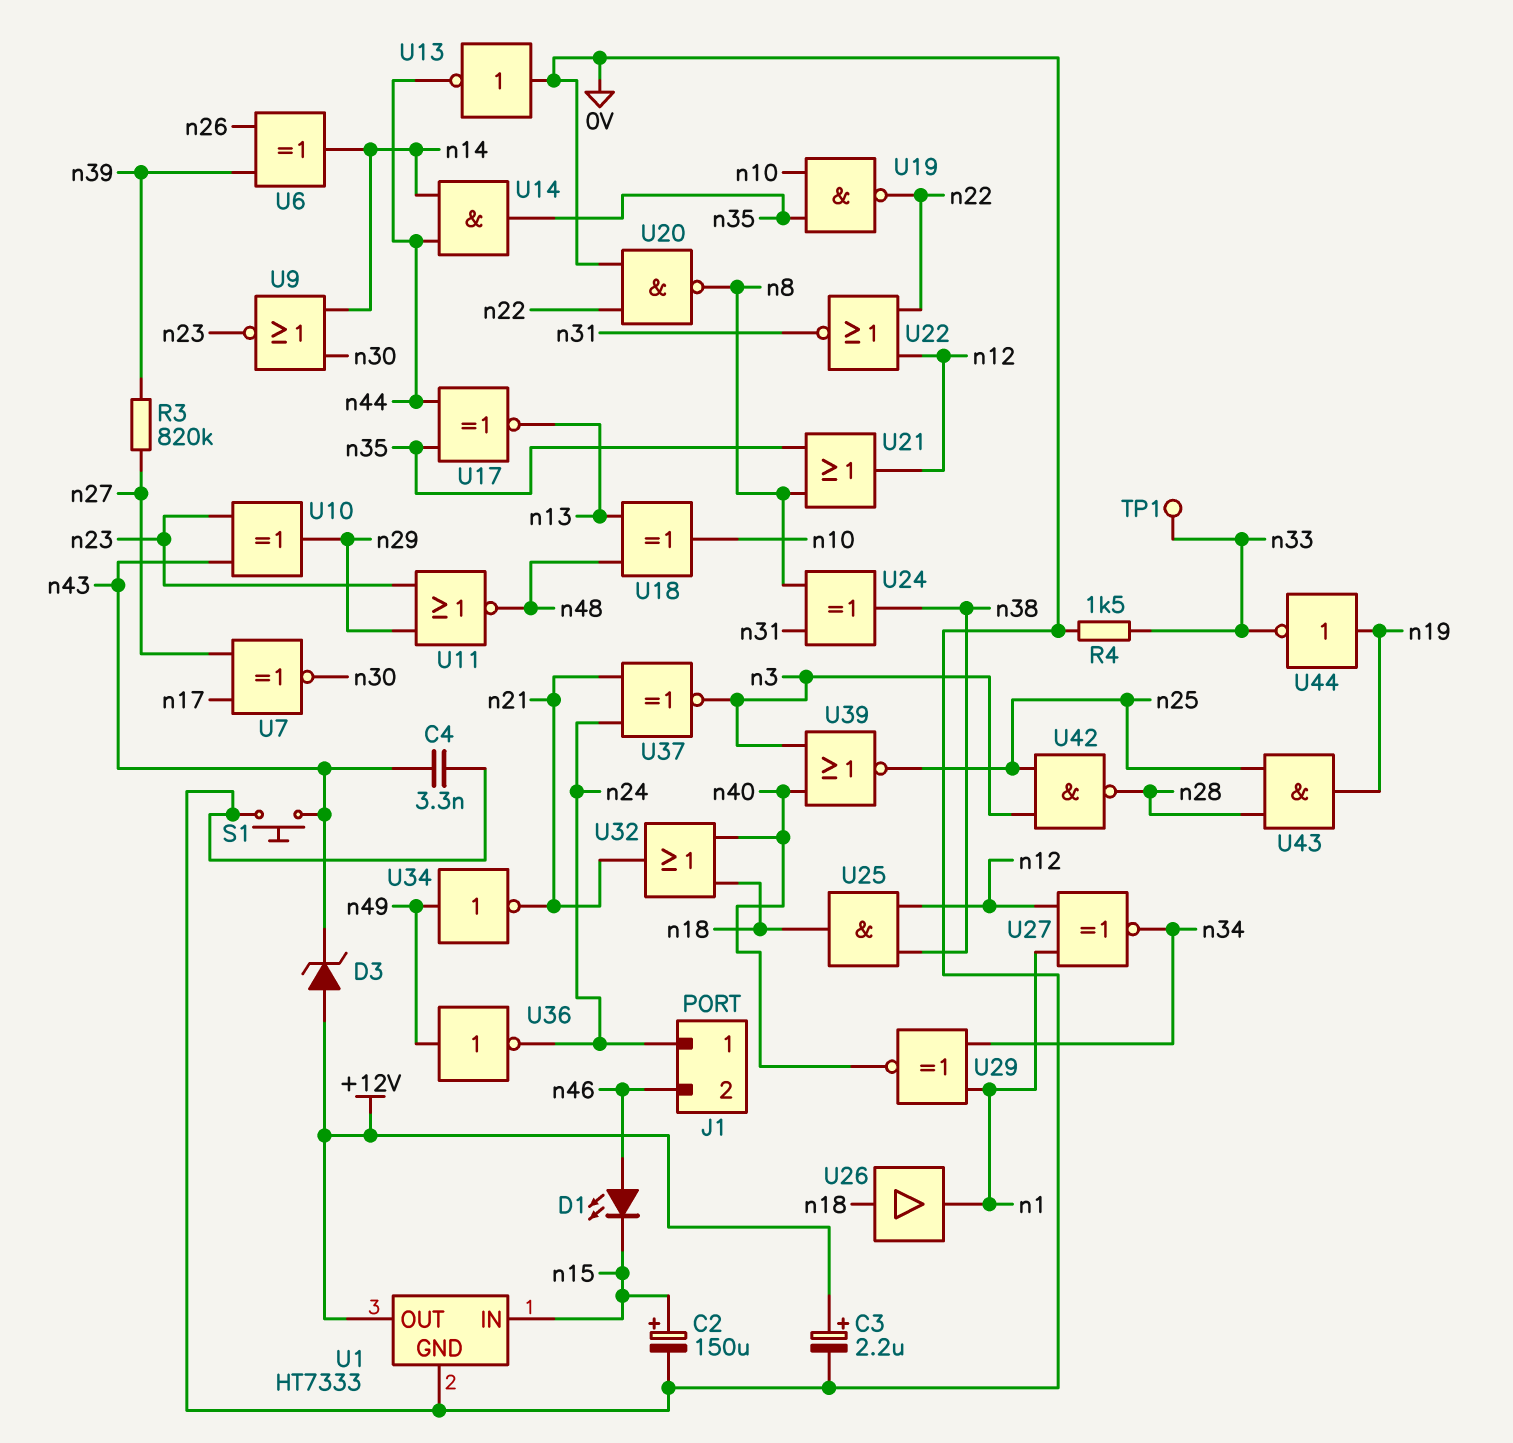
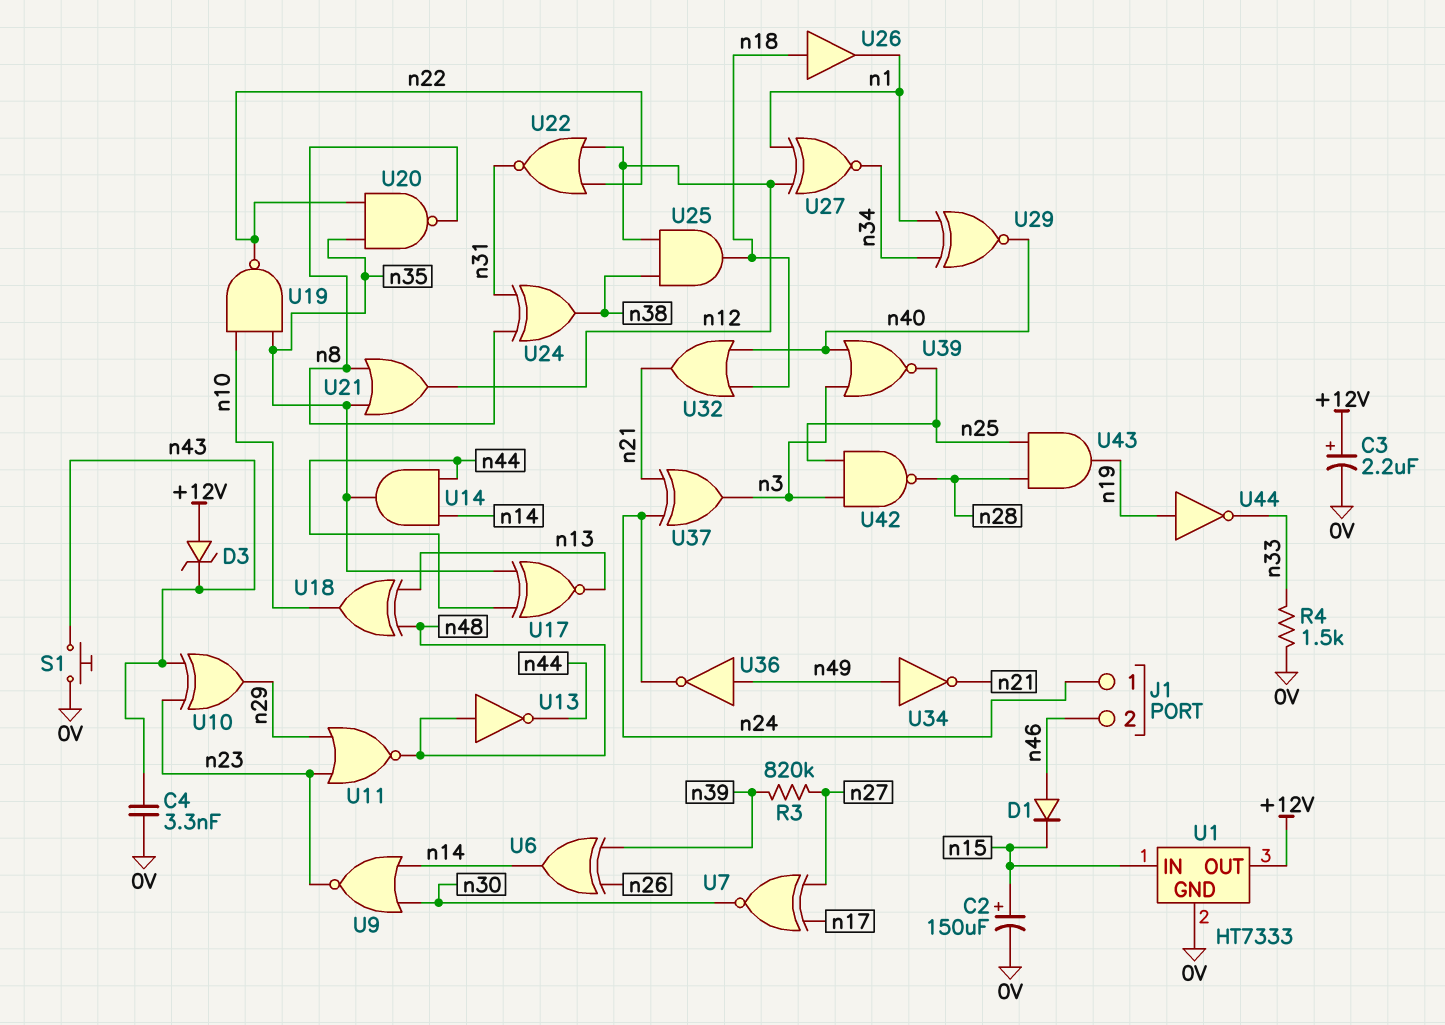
D1: LED (A n46, K n15) -> diode (A n46, K n15)
TP1: test point (n33) -> none
U13: NOT (in 0V, out n44) -> NOT (in n48, out n44)
U20: NAND (in 0V, in n22, out n8) -> NAND (in n22, in n35, out n8)
U37: XNOR (in n21, in n24, out n3) -> XOR (in n21, in n24, out n3)

